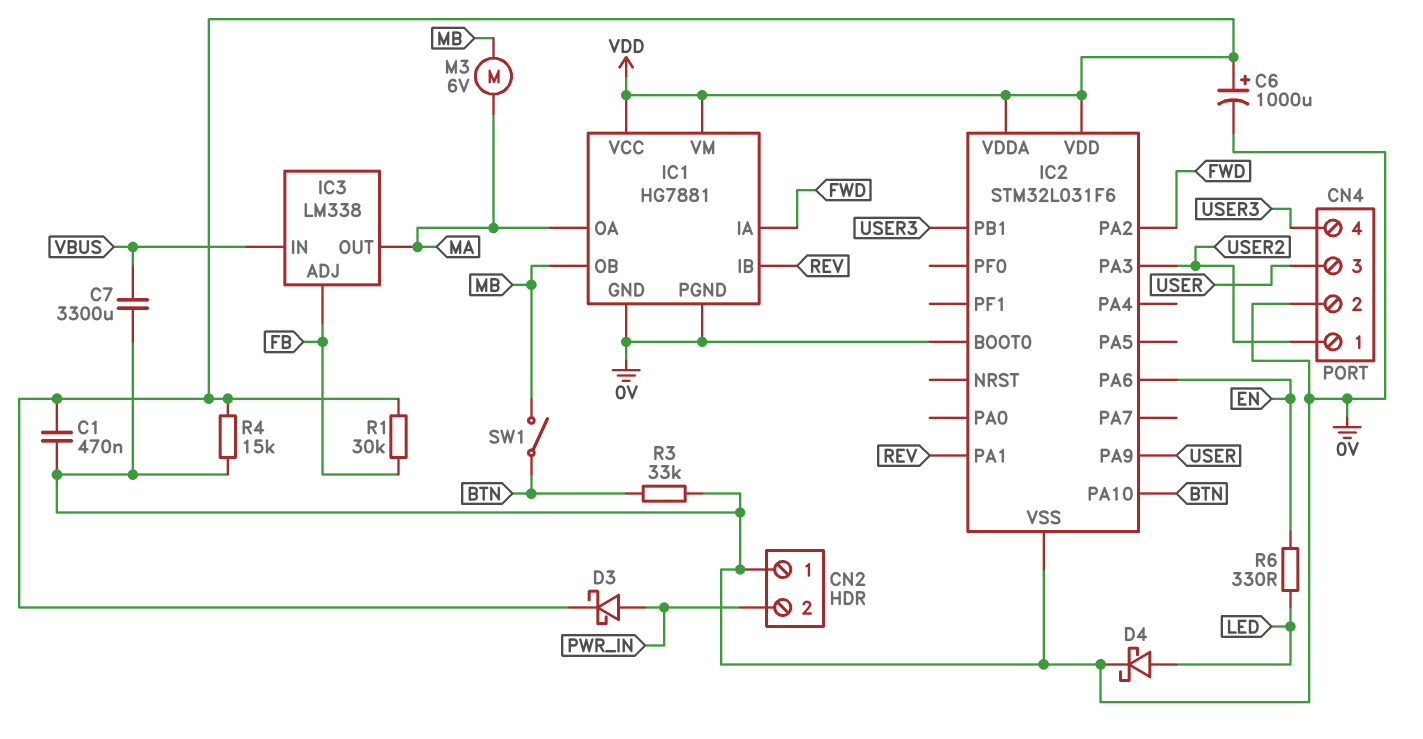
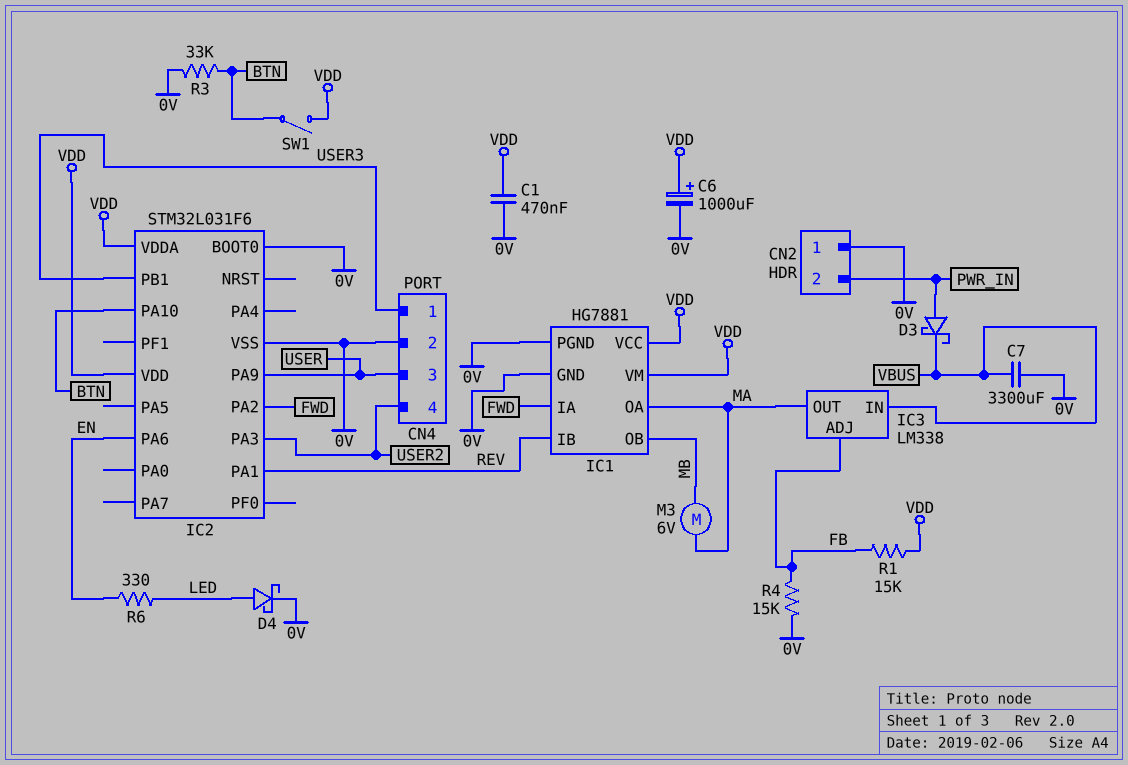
CN4 pin 1: USER2 -> USER3
CN4 pin 4: USER3 -> USER2
D3: schottky (A PWR_IN, K VDD) -> schottky (A PWR_IN, K VBUS)
R1: 30k (FB, VDD) -> 15k (FB, VDD)
R4: 15k (0V, VDD) -> 15k (0V, FB)
SW1: switch (BTN, MB) -> switch (BTN, VDD)

